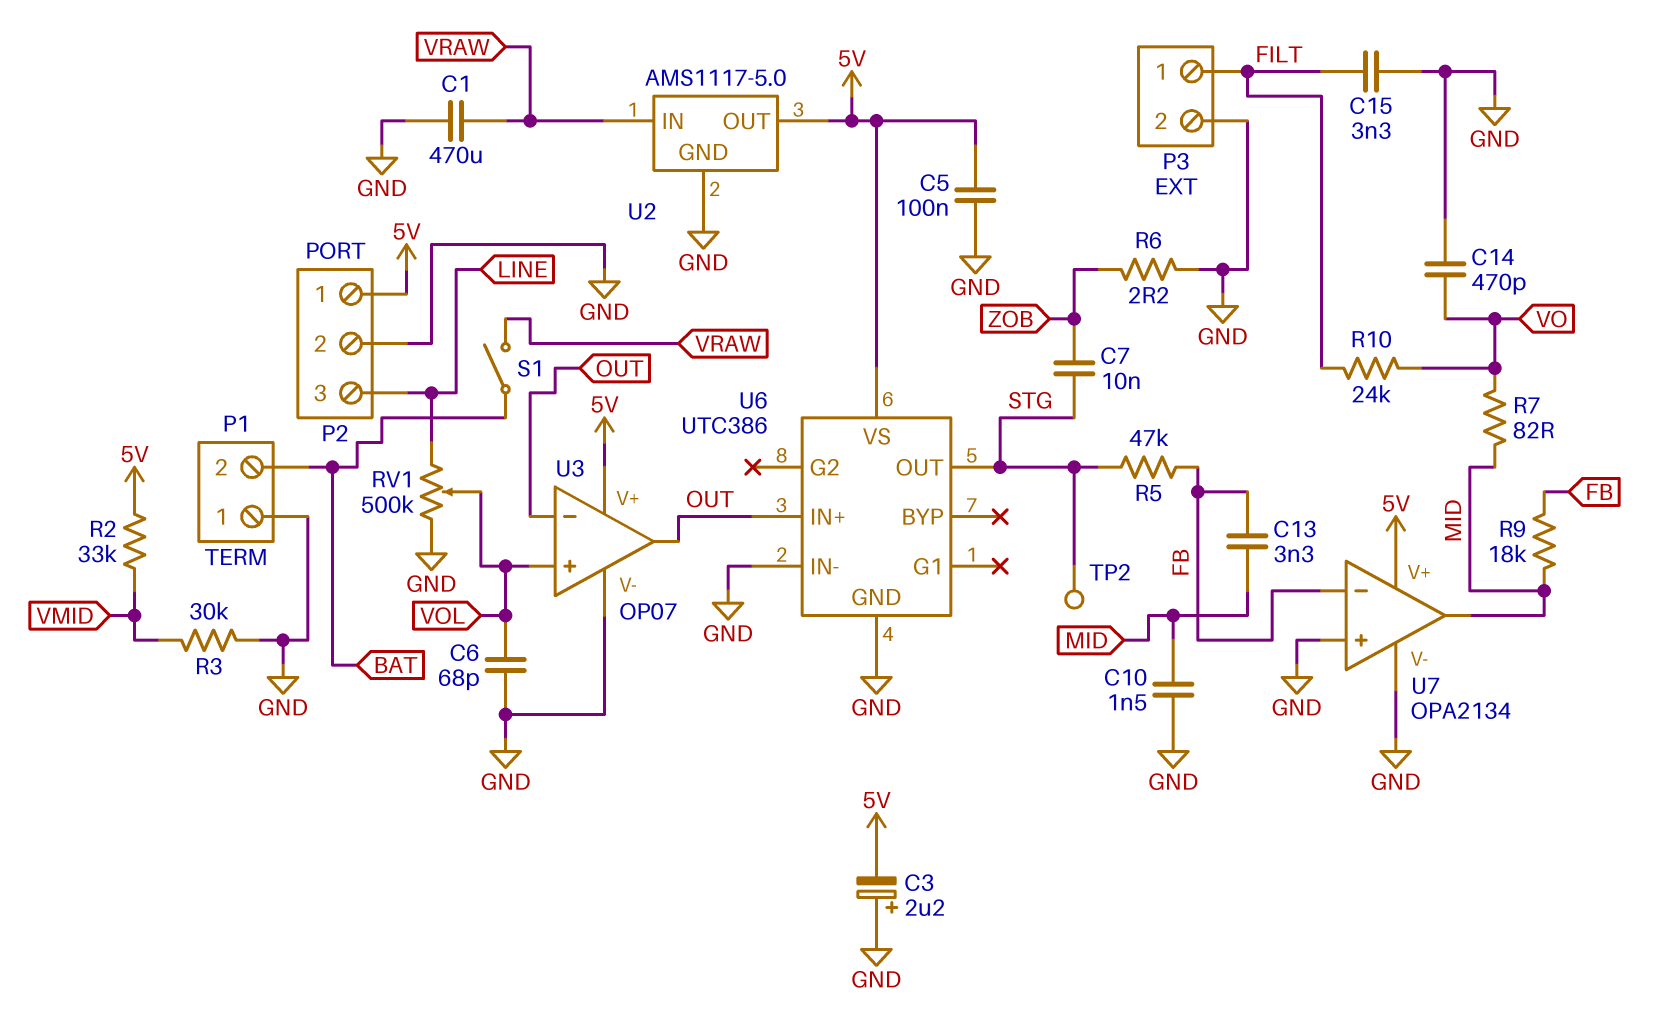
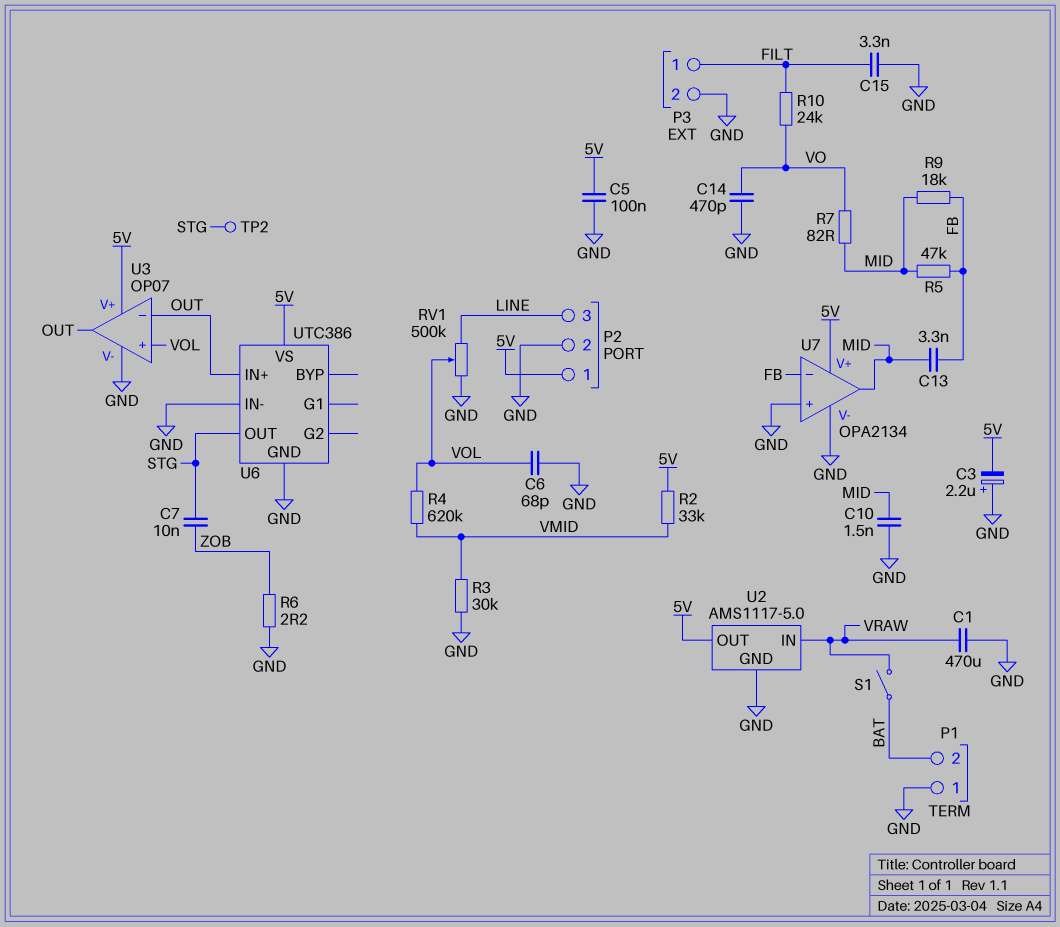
R4: none -> 620k (VMID, VOL)
R5: 47k (FB, STG) -> 47k (FB, MID)

